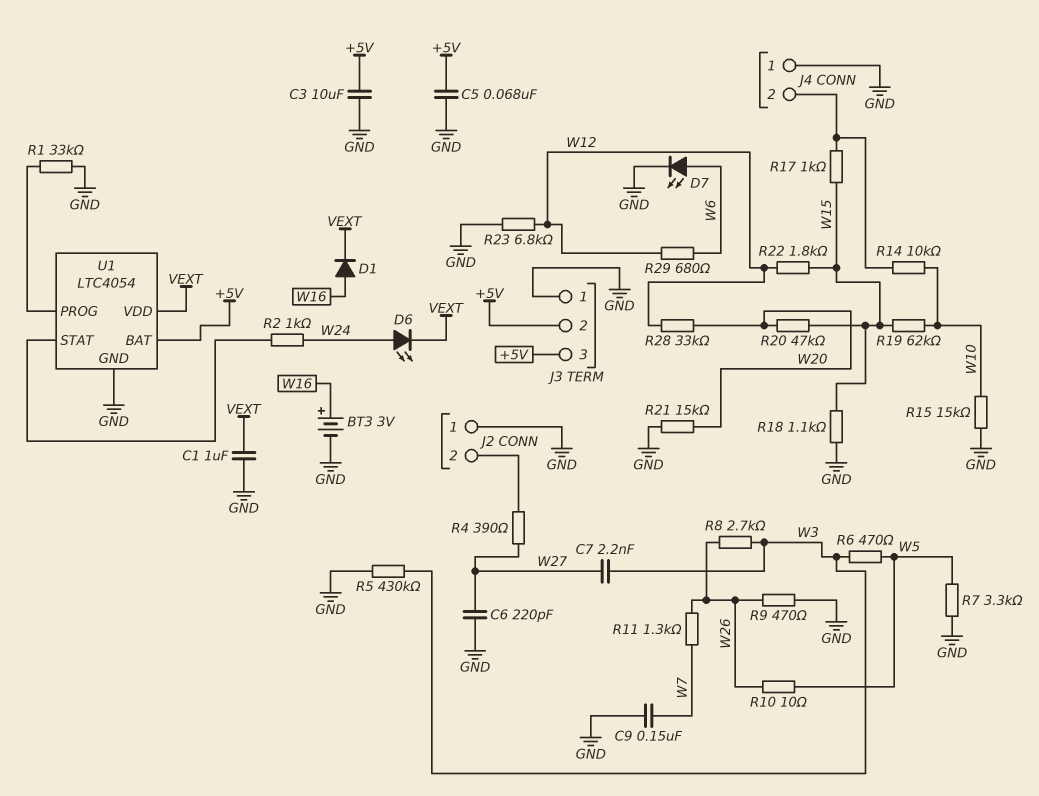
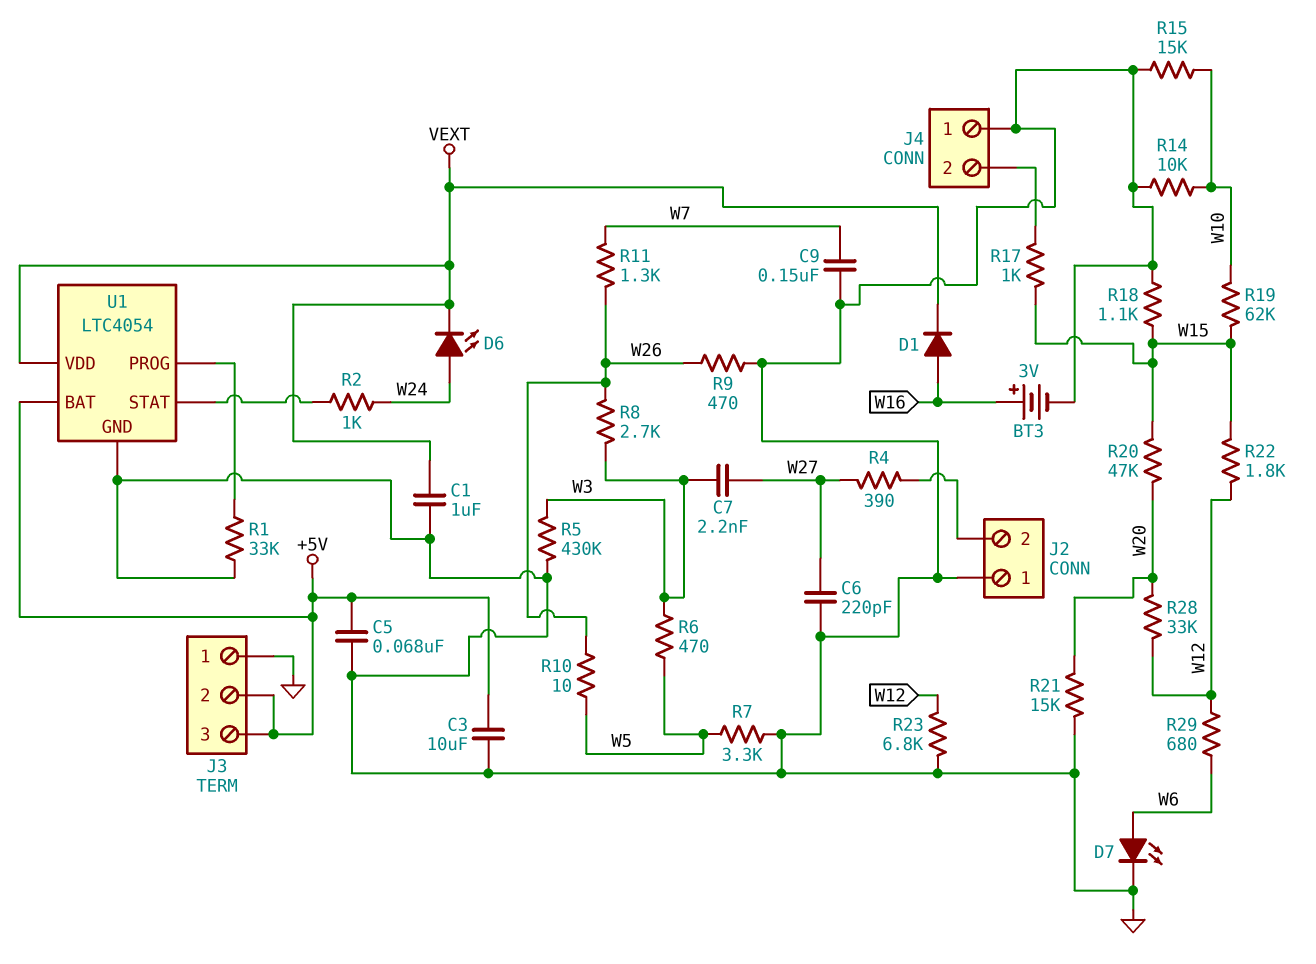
R14: 10k (J4/2, W10) -> 10k (GND, W10)

